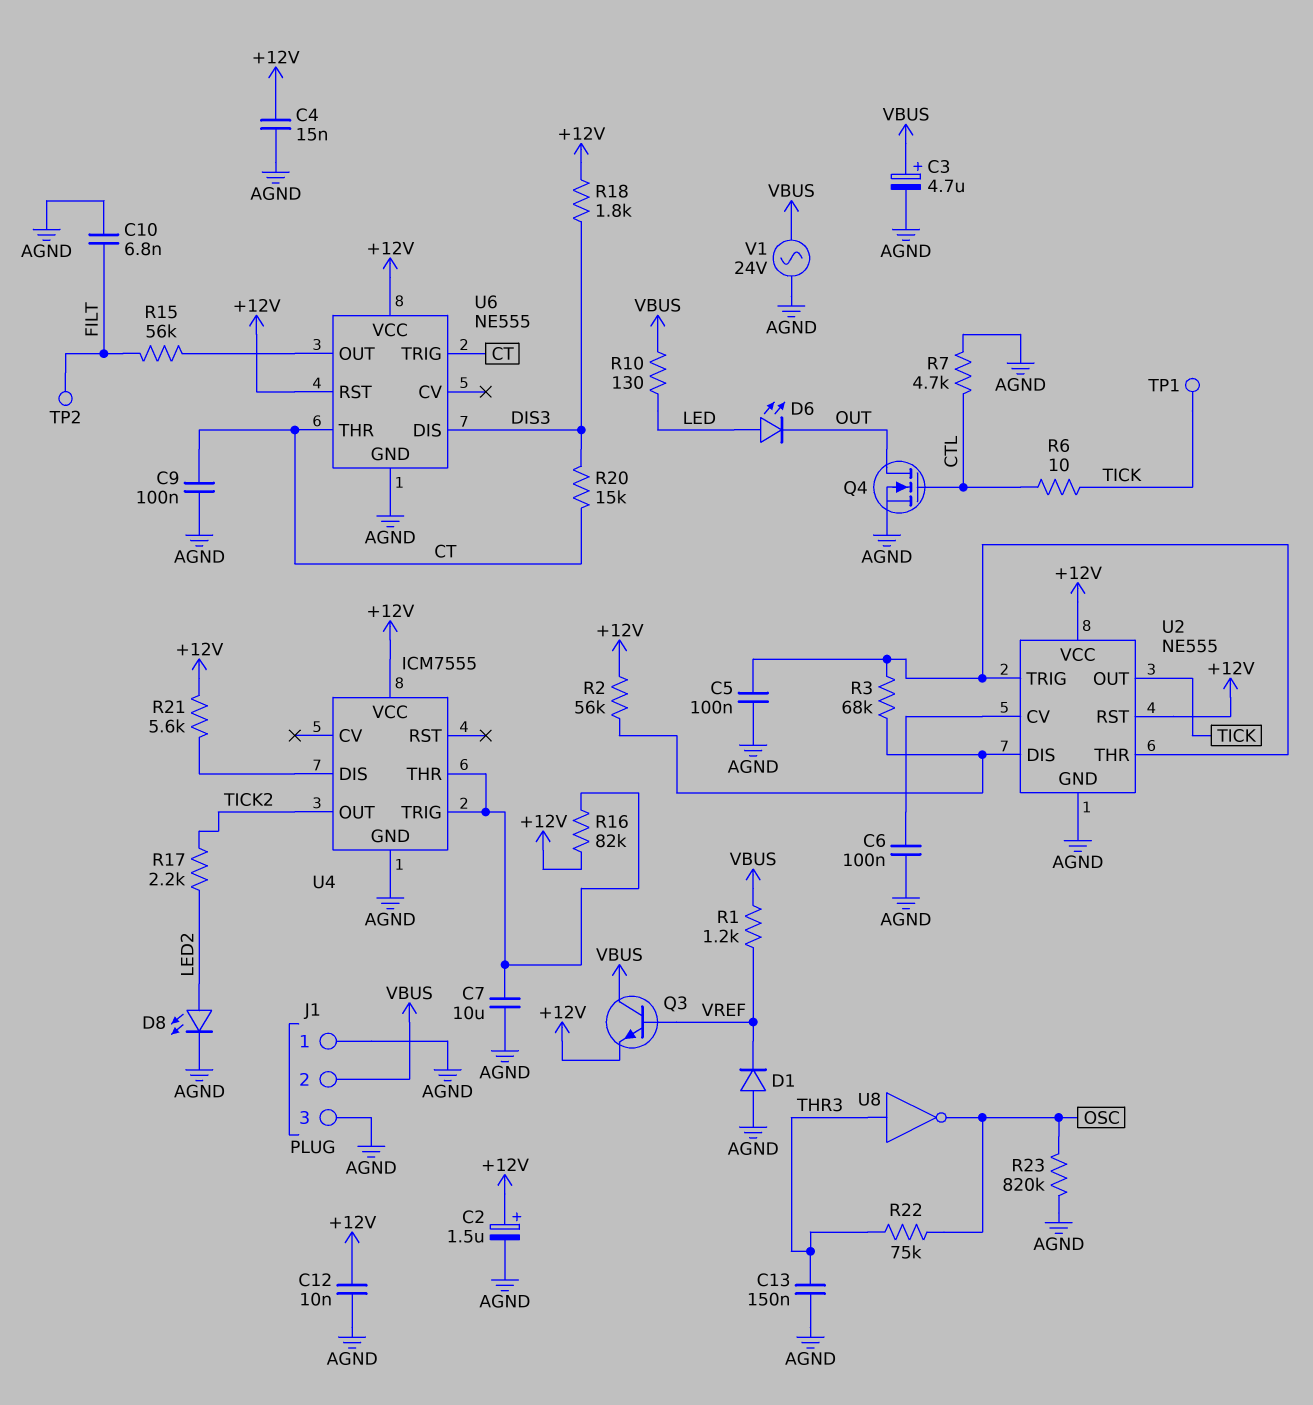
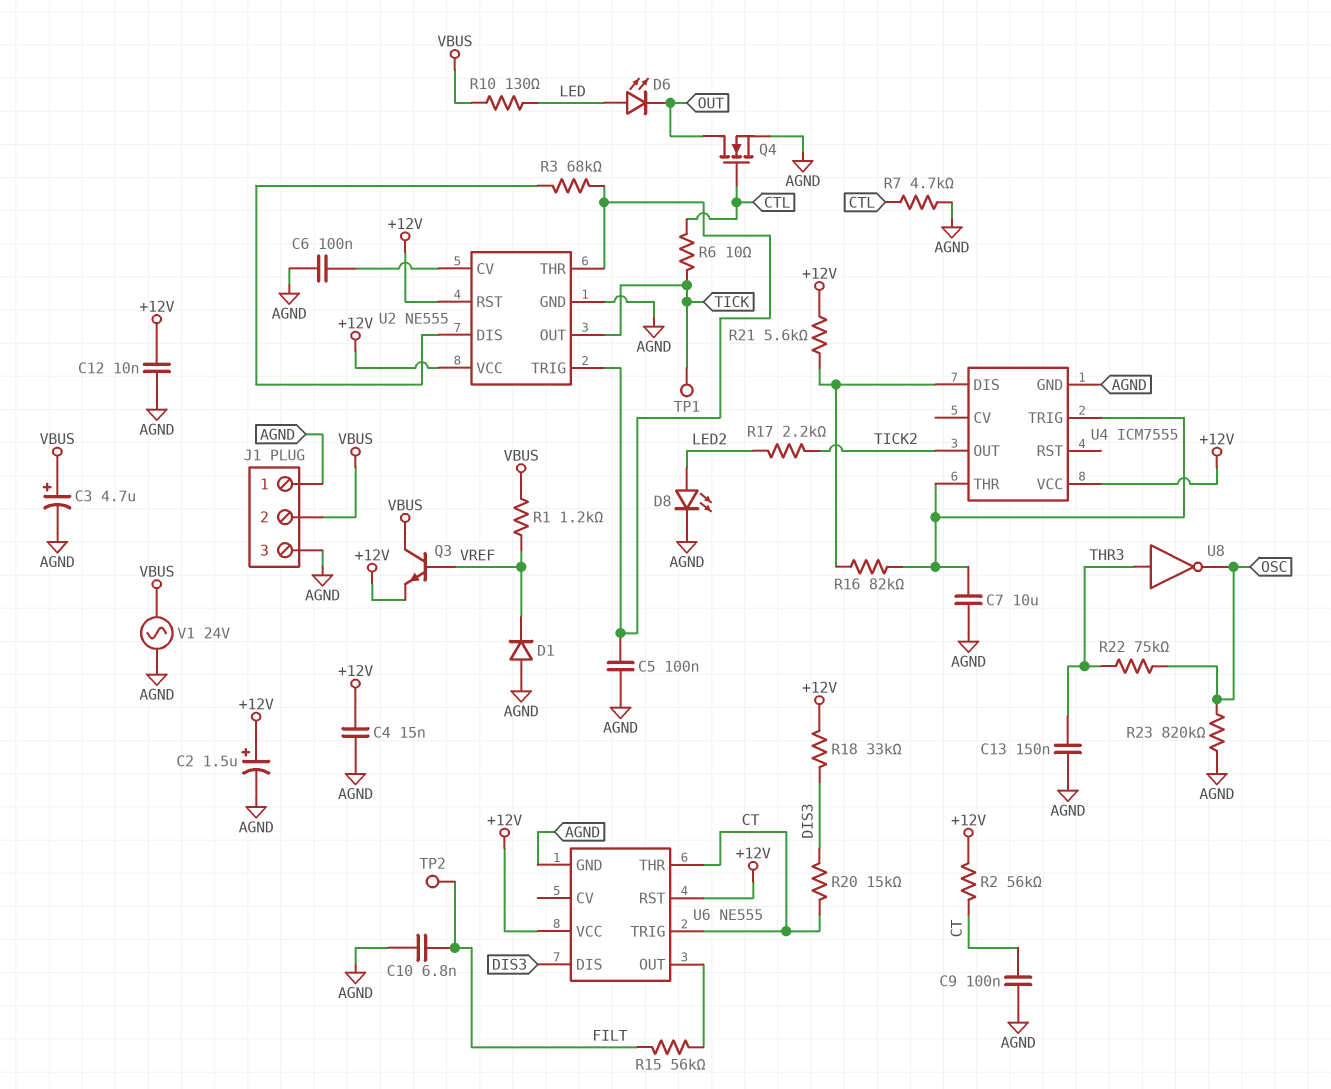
R2: 56k (+12V, U2/DIS) -> 56k (+12V, CT)
R16: 82k (+12V, U4/THR) -> 82k (U4/DIS, U4/THR)
R18: 1.8k (+12V, DIS3) -> 33k (+12V, DIS3)

